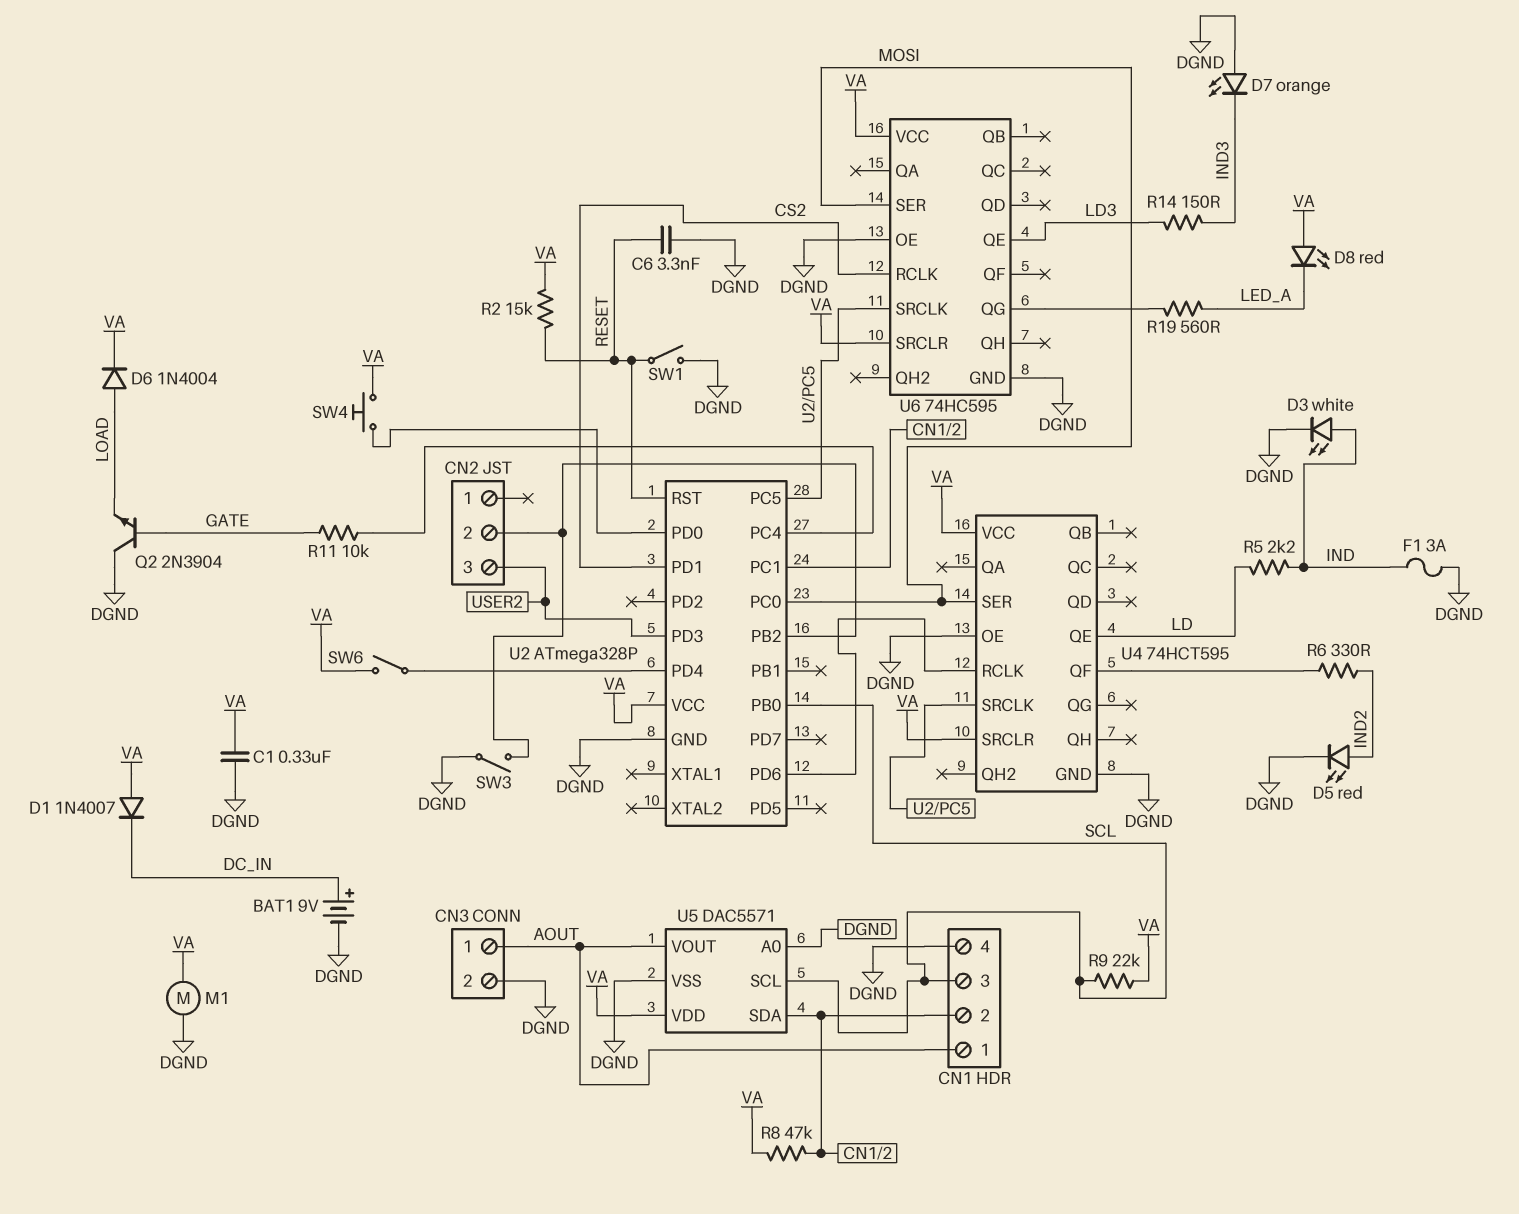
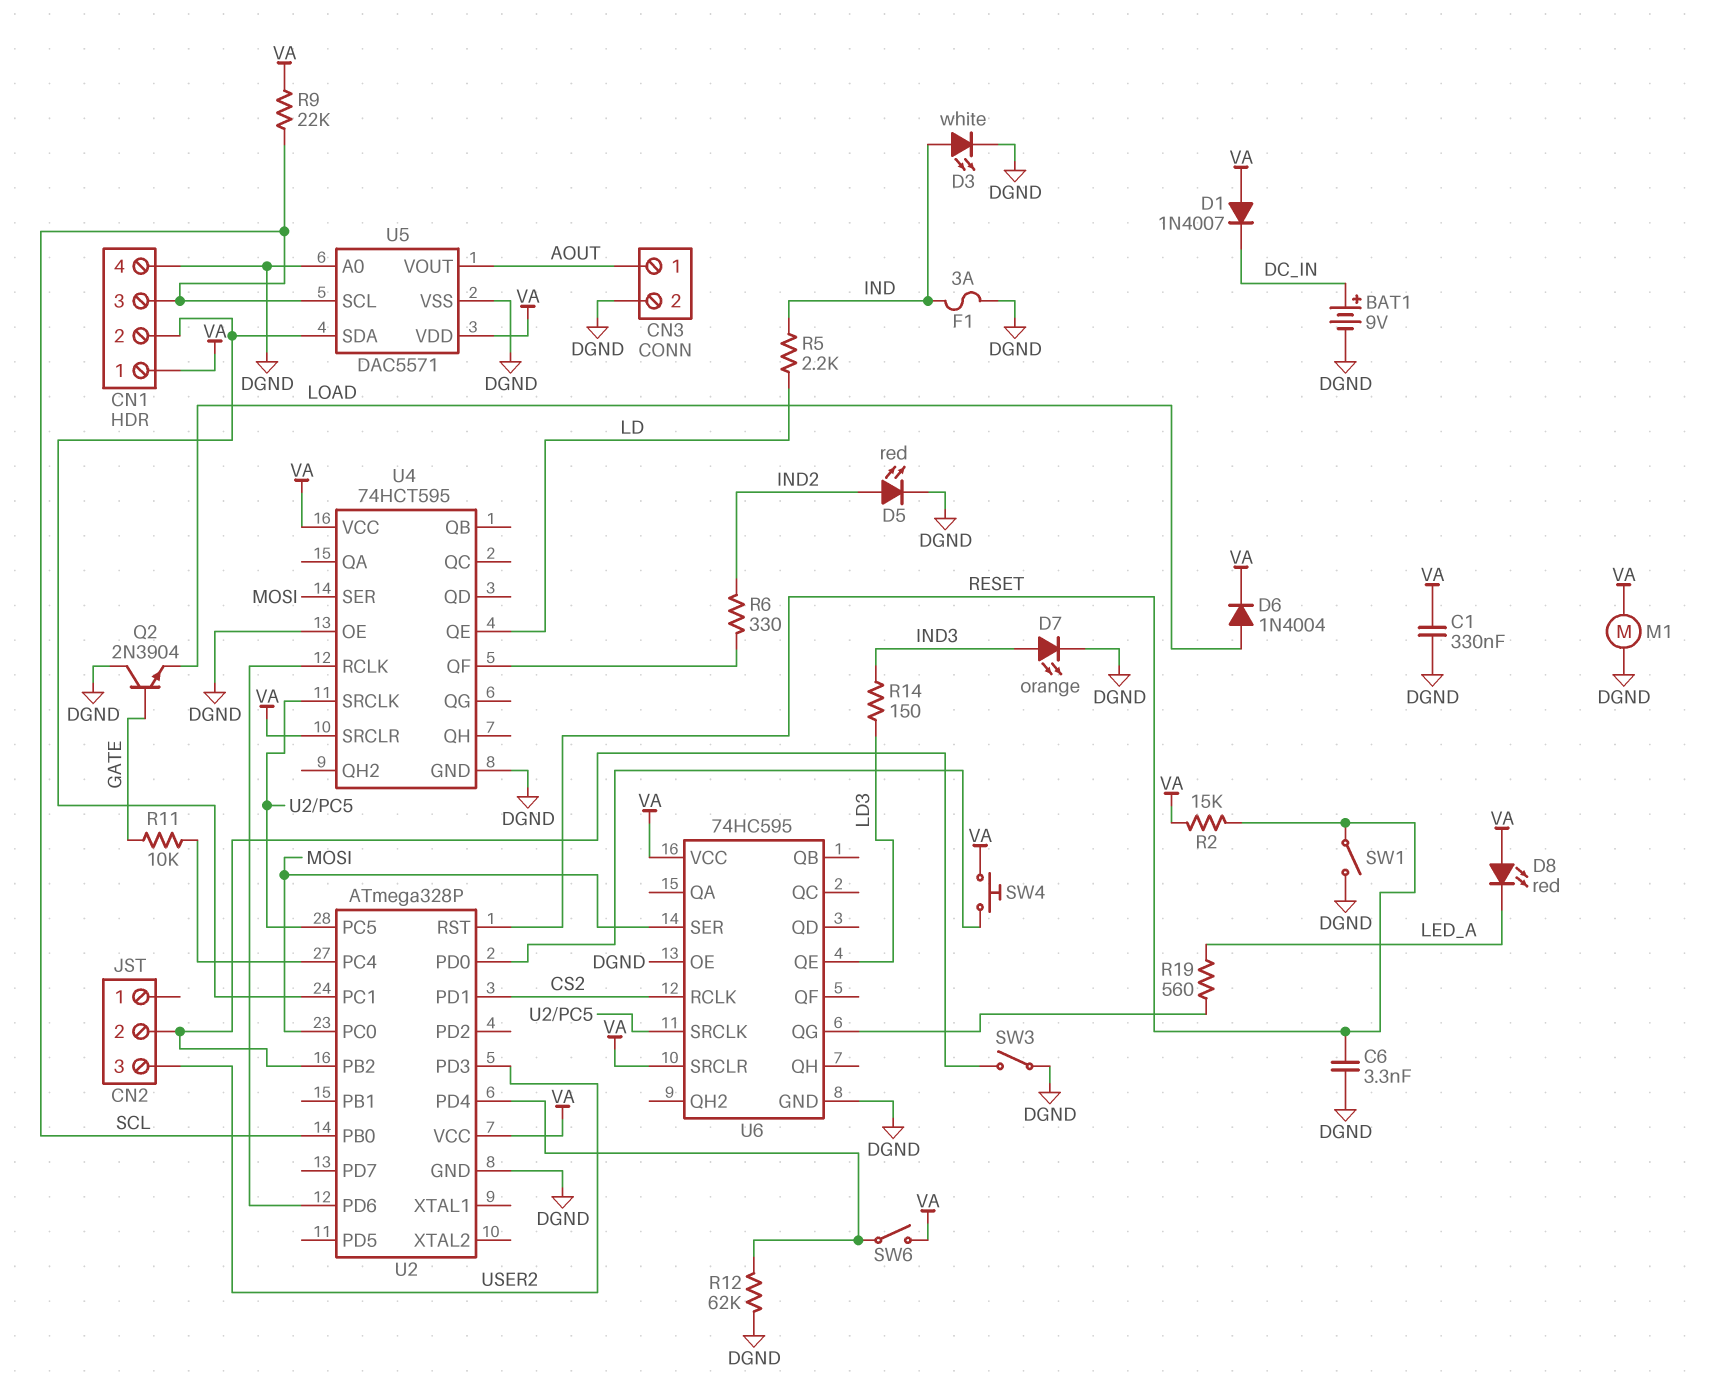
CN1 pin 1: AOUT -> VA
D7: LED orange (A DGND, K IND3) -> LED orange (A IND3, K DGND)
R8: 47k (CN1/2, VA) -> none
R12: none -> 62k (DGND, U2/PD4)

